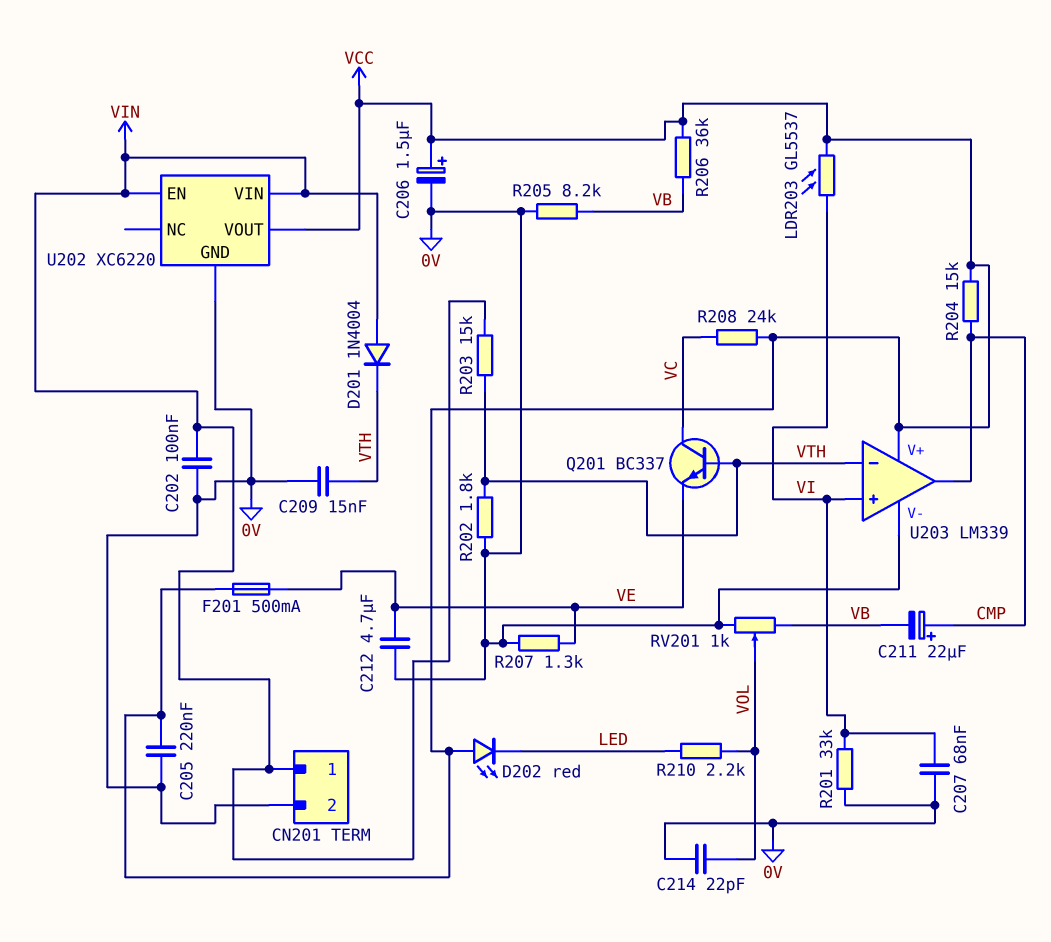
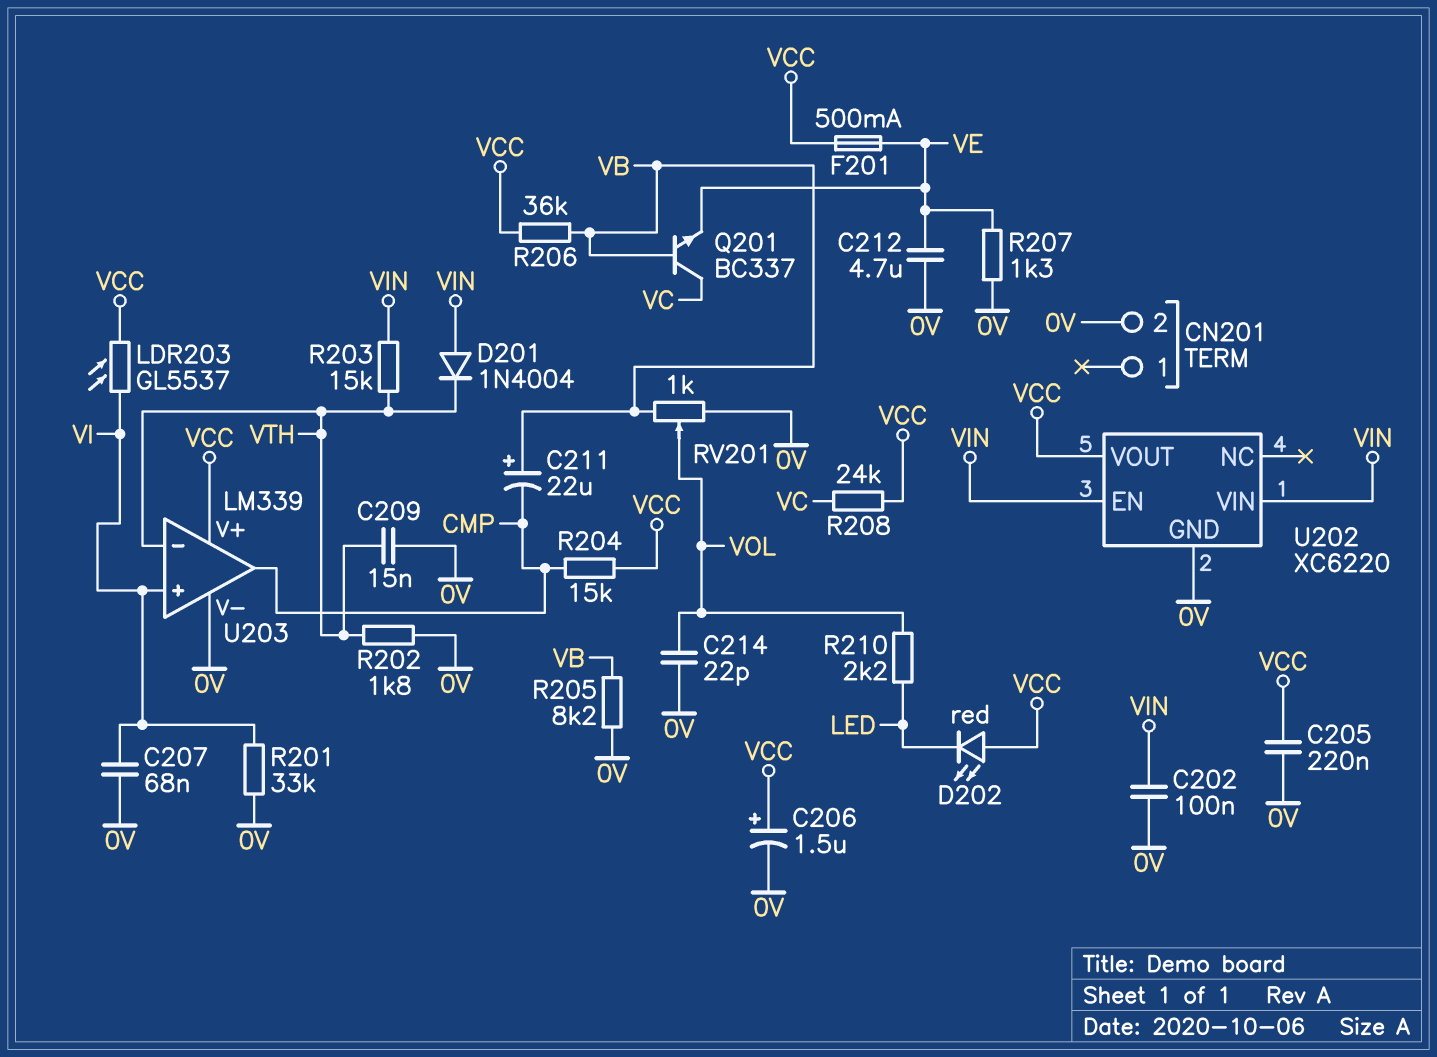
C211: 22uF (plus CMP, minus VB) -> 22uF (plus VB, minus CMP)
CN201 pin 1: VIN -> none
Q201: NPN BC337 (B VTH, C VC, E VE) -> NPN BC337 (B VB, C VC, E VE)

